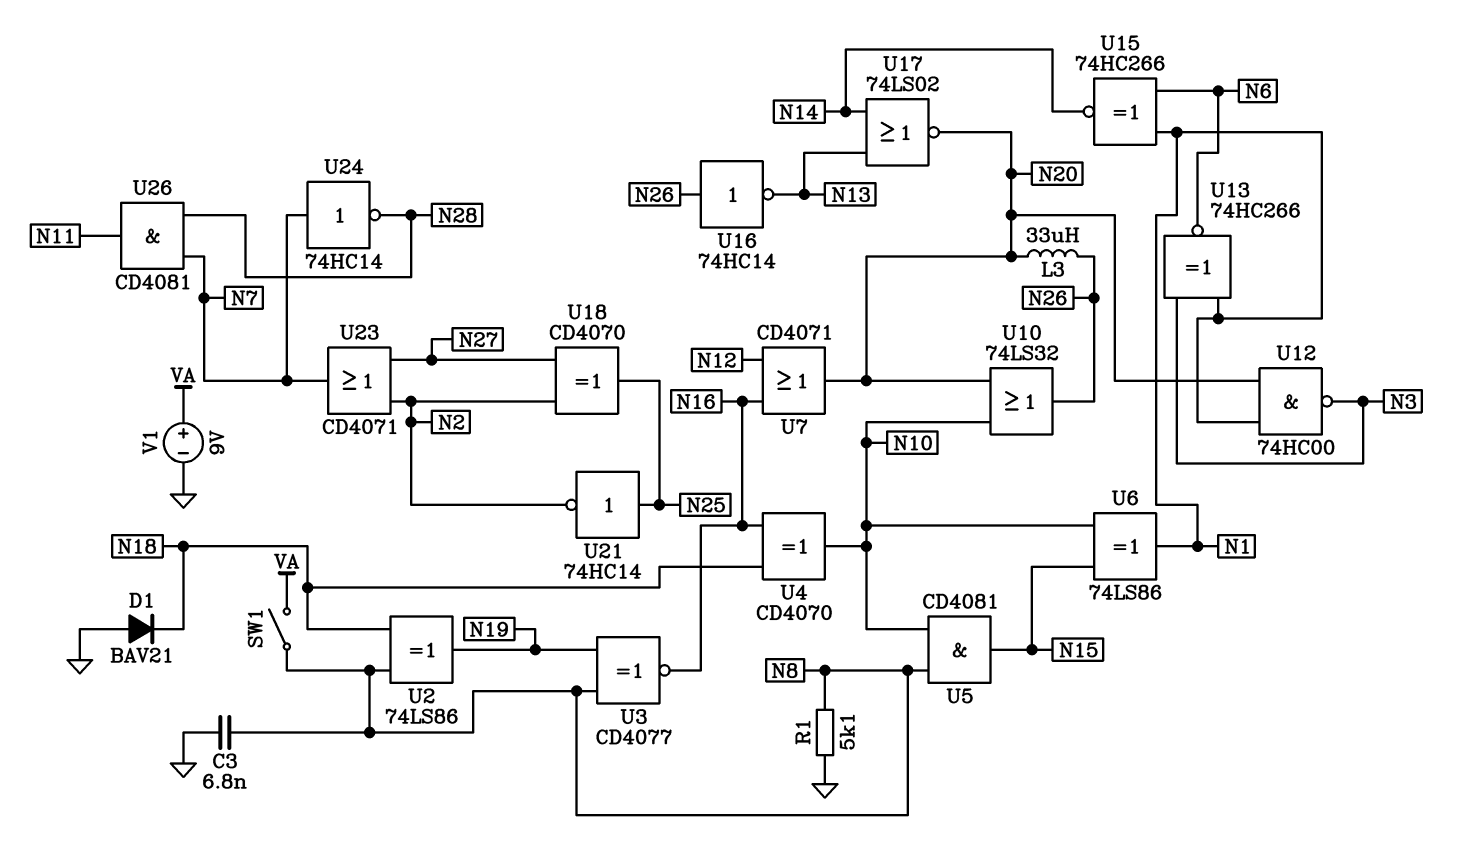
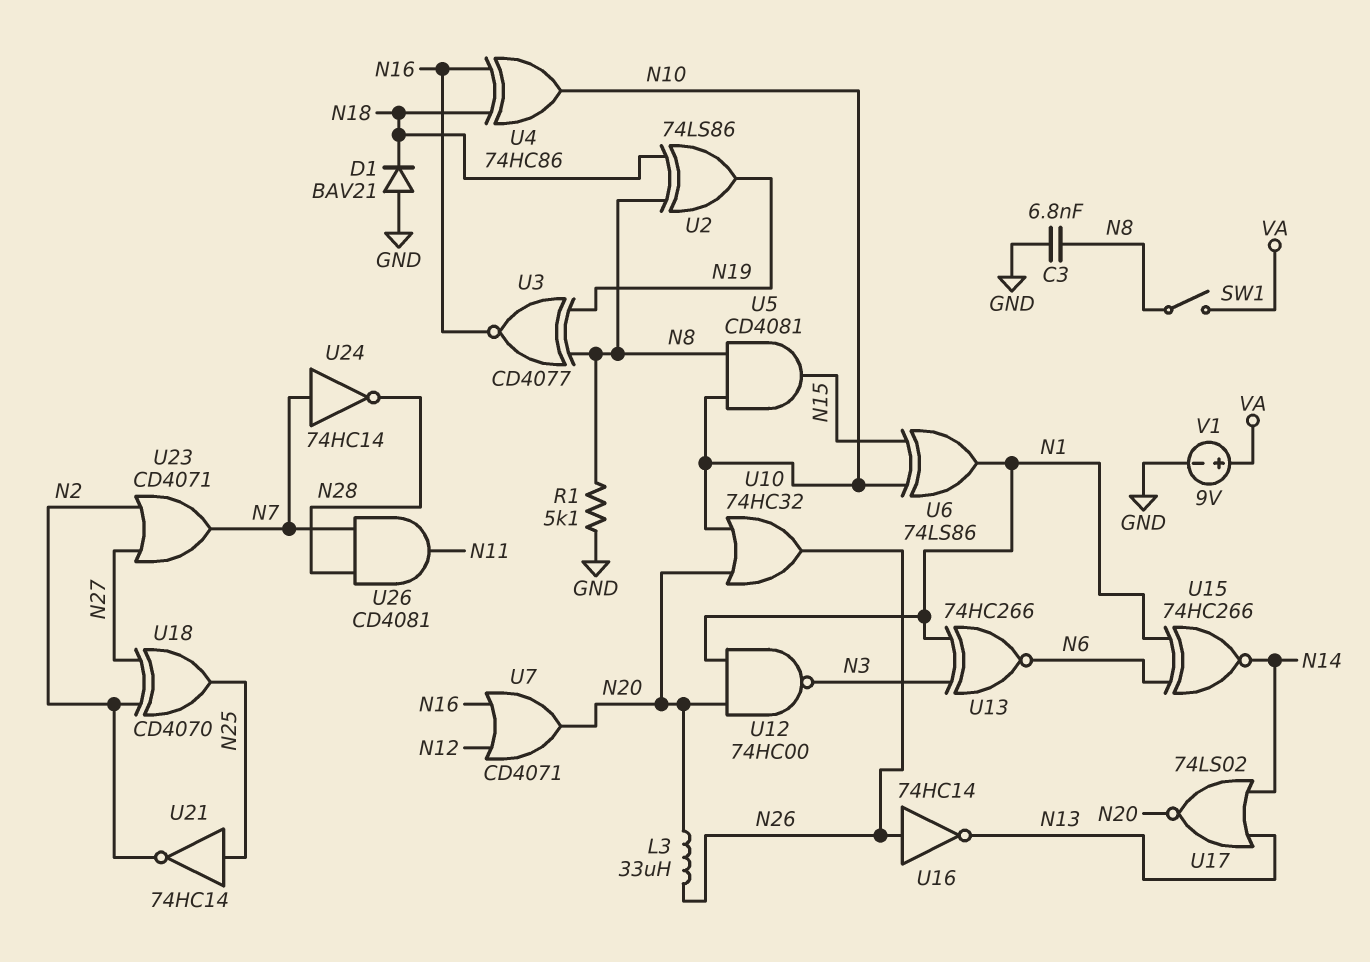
U4: XOR CD4070 (in N16, in N18, out N10) -> XOR 74HC86 (in N16, in N18, out N10)
U10: OR 74LS32 (in N10, in N20, out N26) -> OR 74HC32 (in N10, in N20, out N26)

